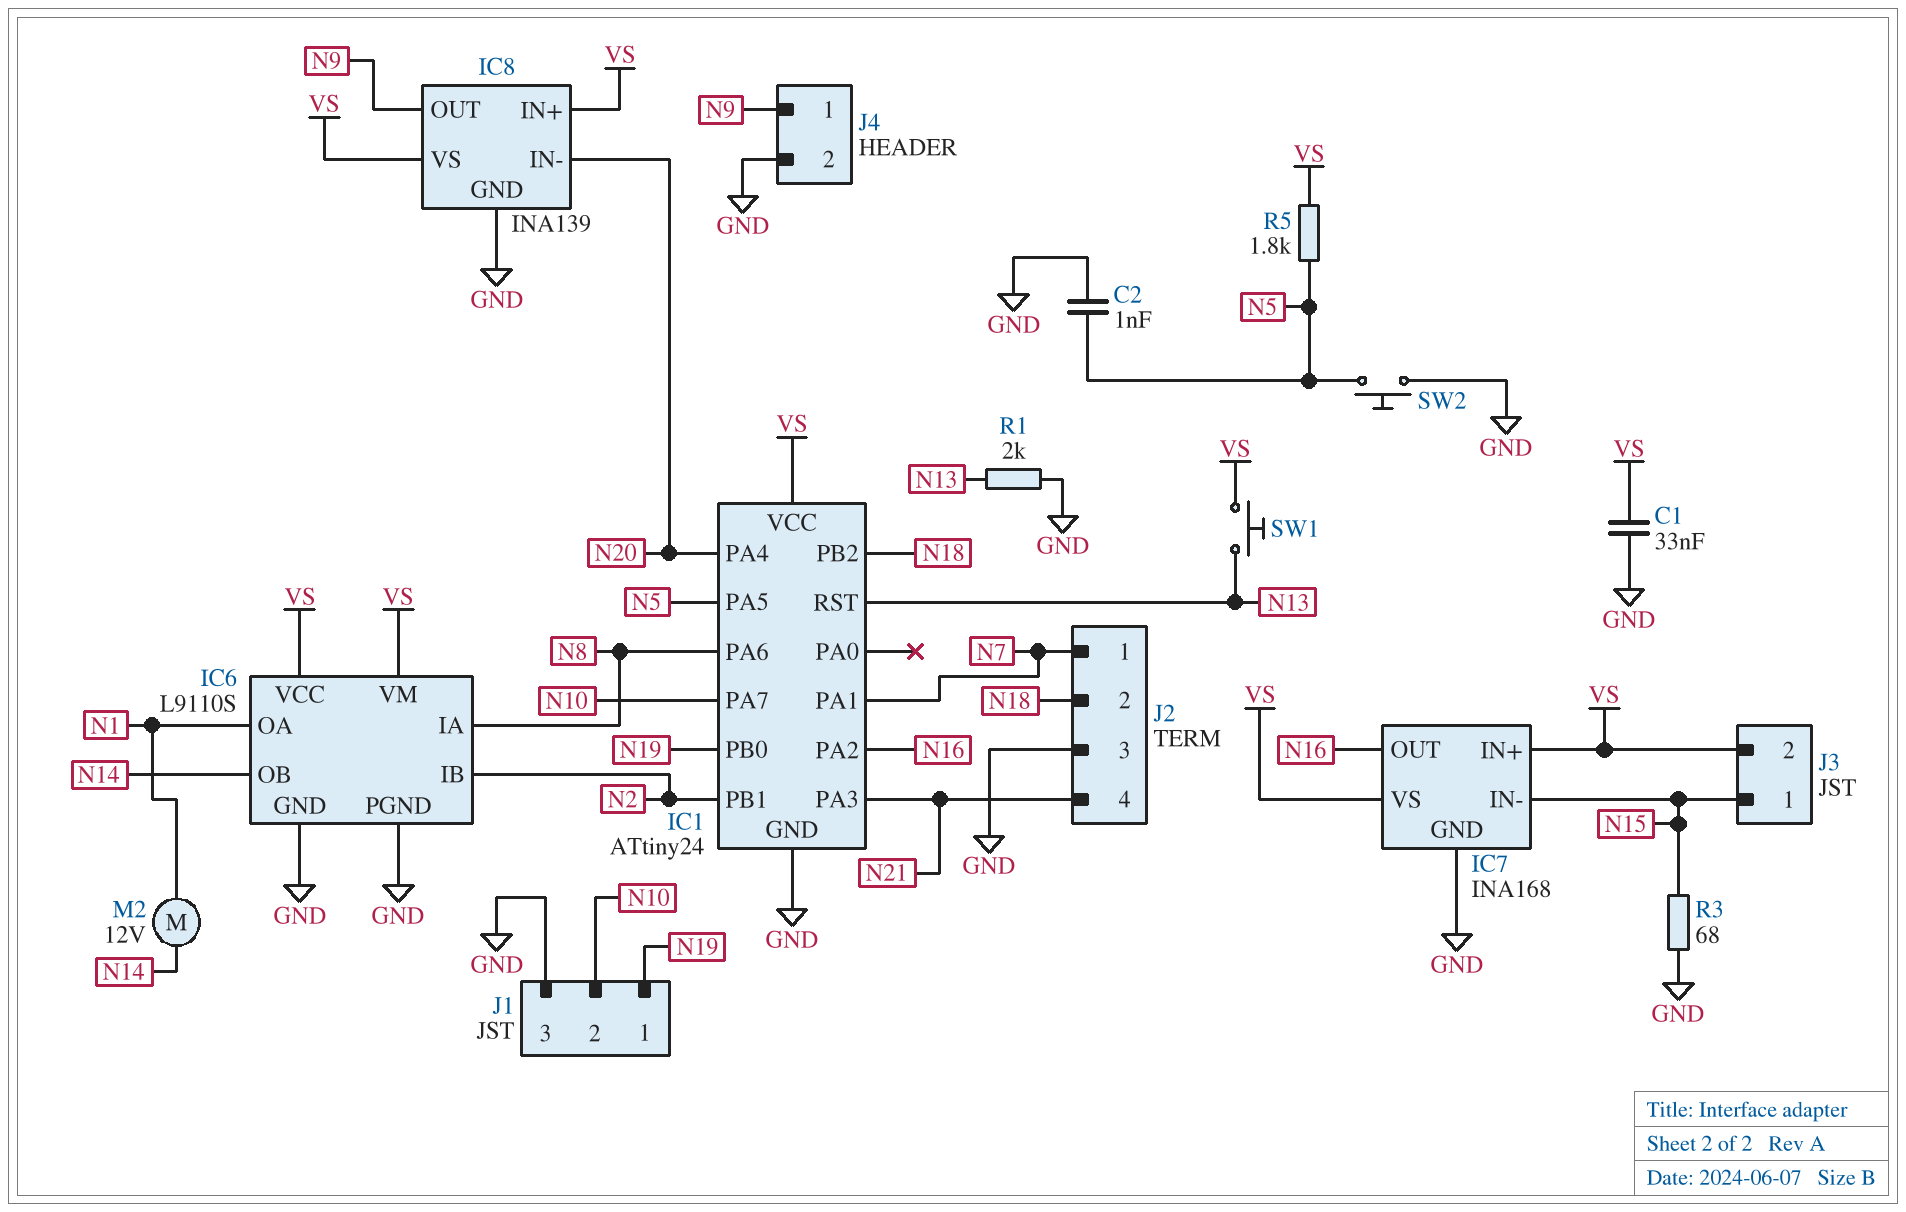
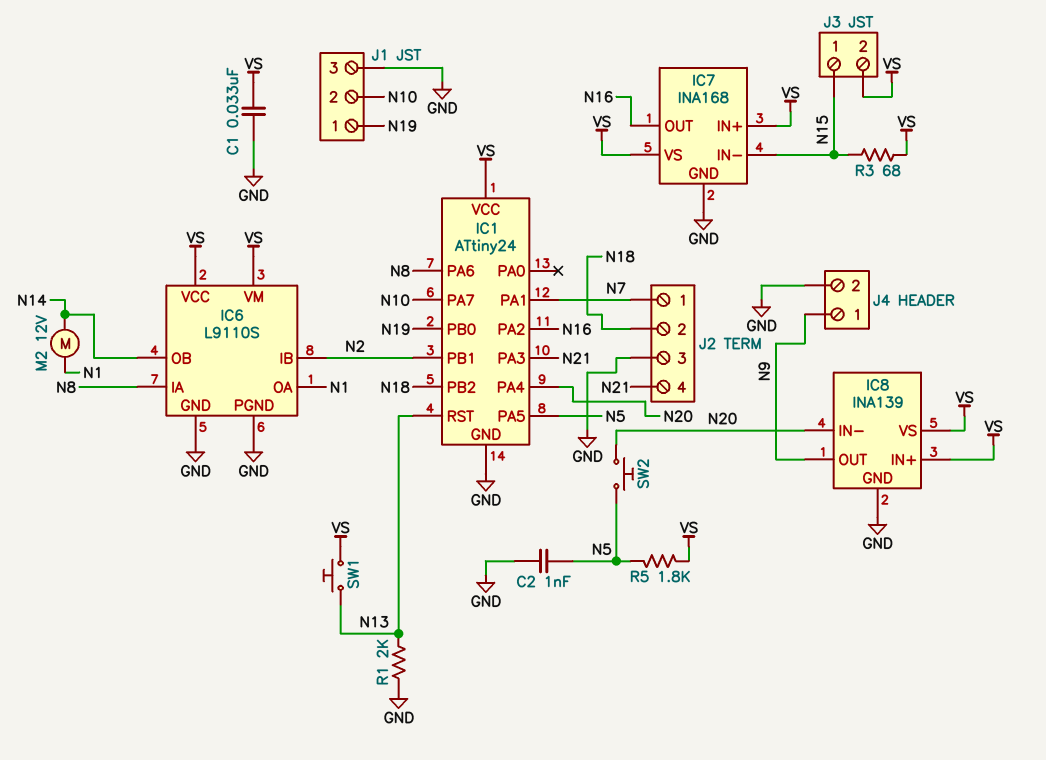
R3: 68 (GND, N15) -> 68 (N15, VS)
SW2: button (GND, N5) -> button (N5, N20)

